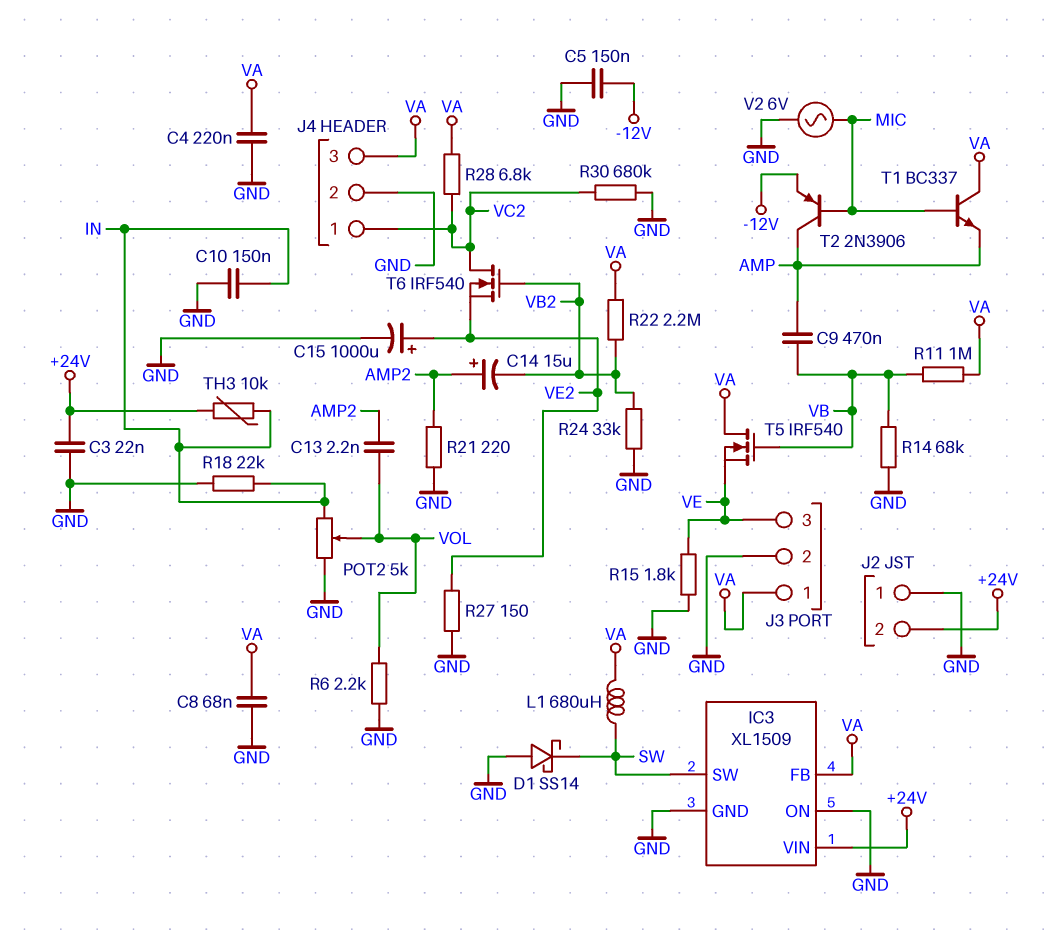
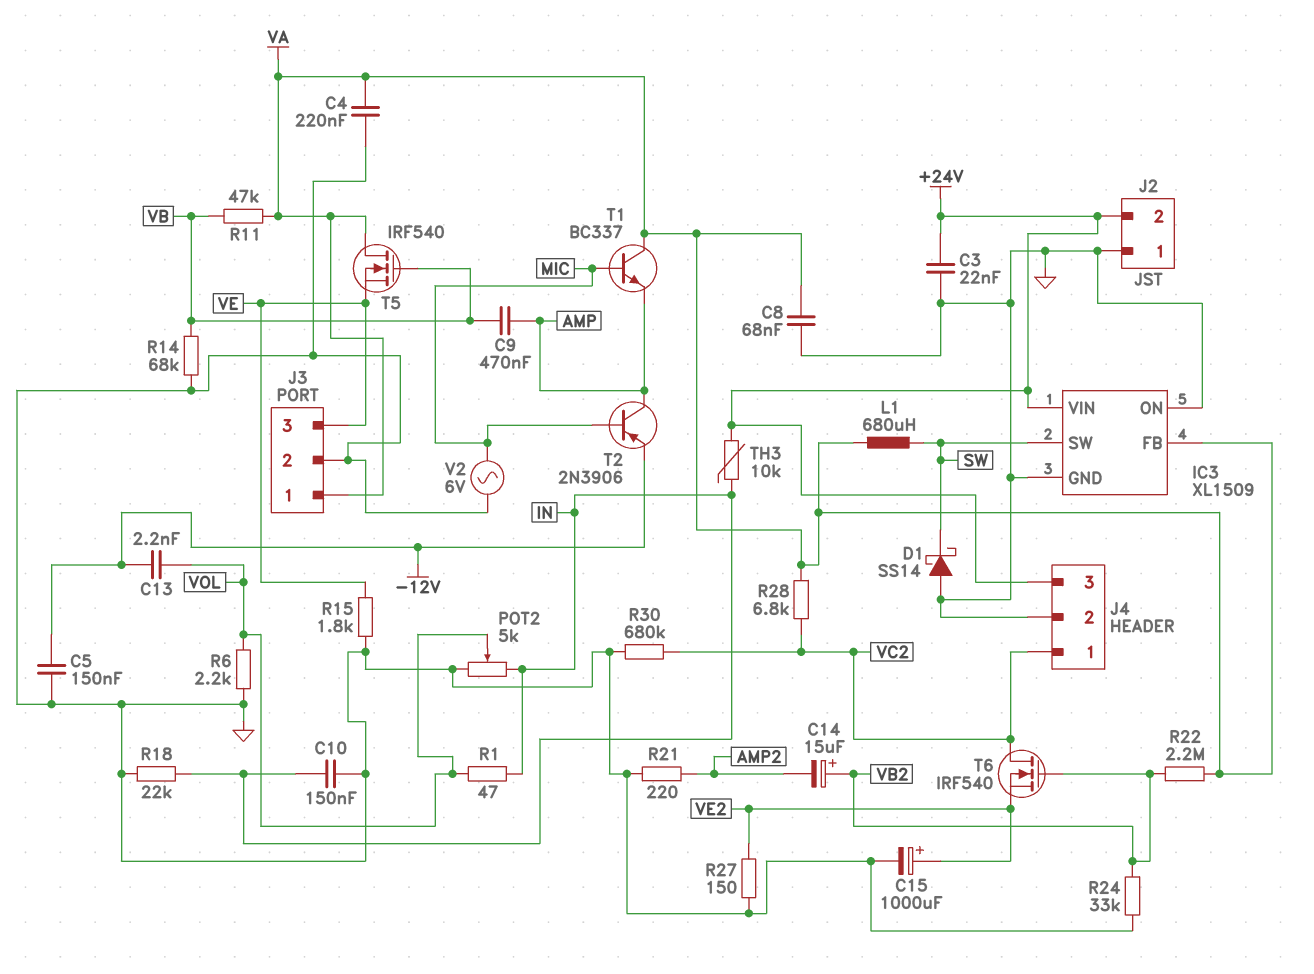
C13: 2.2nF (AMP2, VOL) -> 2.2nF (-12V, VOL)
C14: 15uF (plus AMP2, minus VB2) -> 15uF (plus VB2, minus AMP2)
J4 pin 3: VA -> +24V
R1: none -> 47 (IN, VOL)
R11: 1M (VA, VB) -> 47k (VA, VB)

